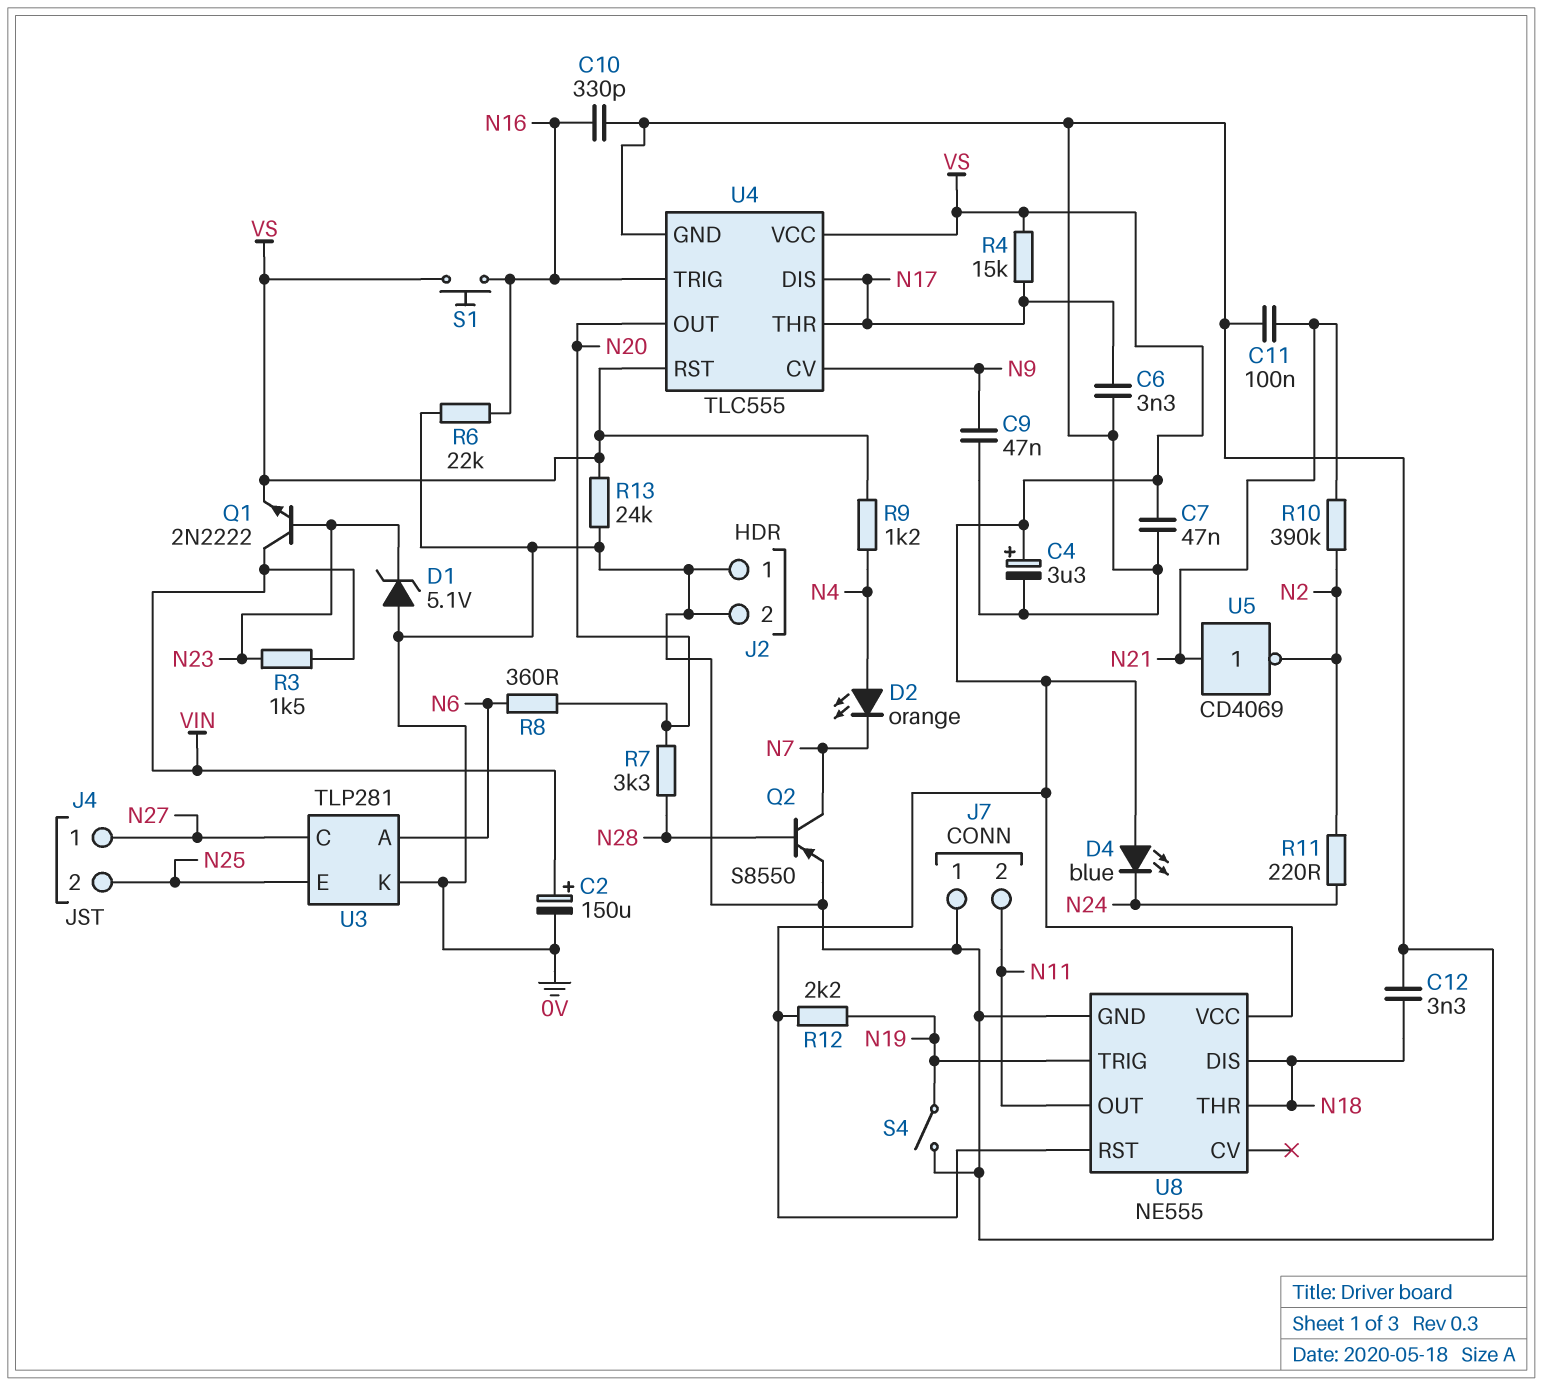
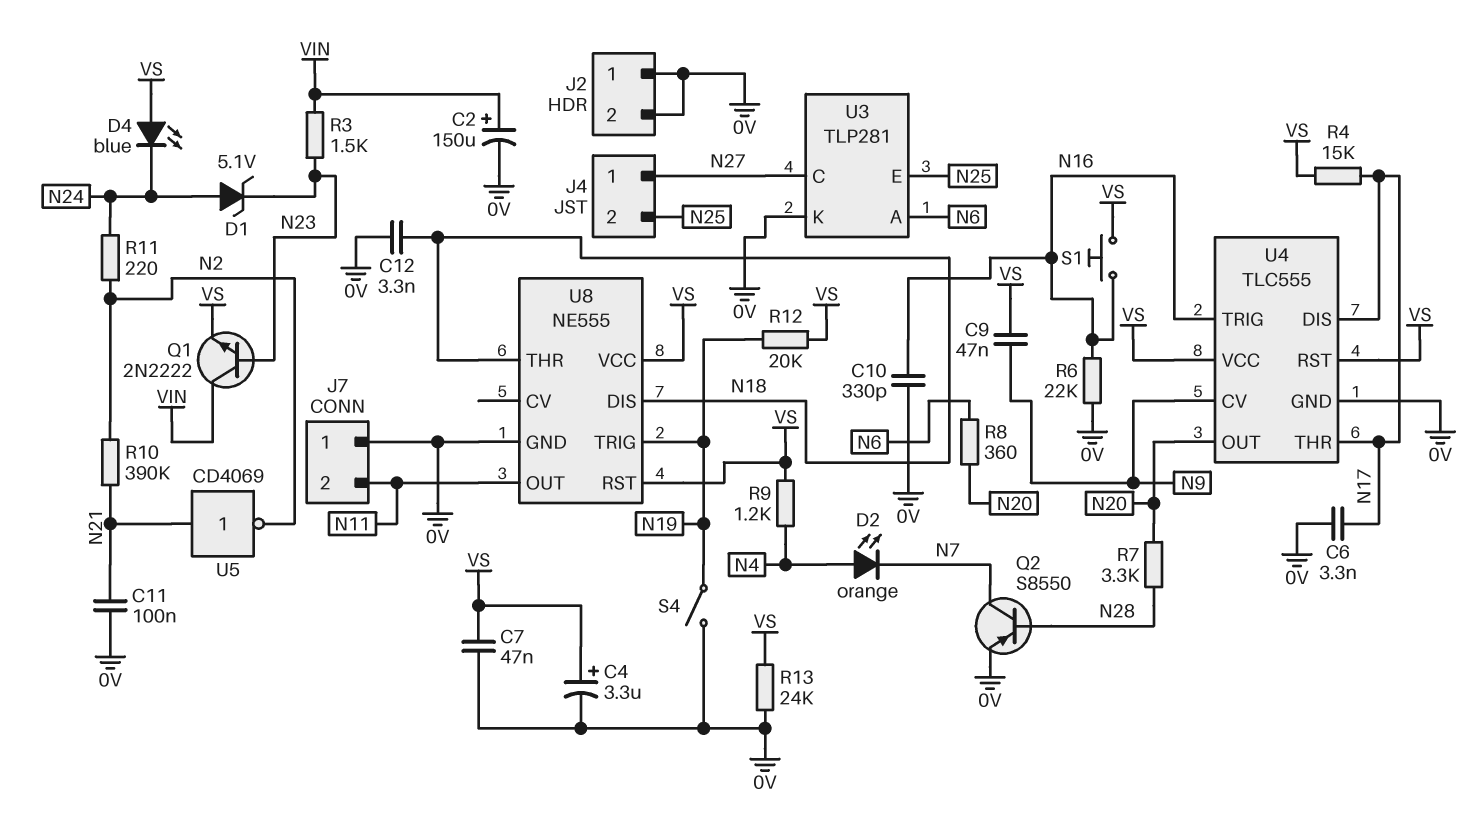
C9: 47nF (0V, N9) -> 47nF (N9, VS)
D1: zener 5.1V (A 0V, K N23) -> zener 5.1V (A N24, K N23)
R12: 2.2k (N19, VS) -> 20k (N19, VS)

